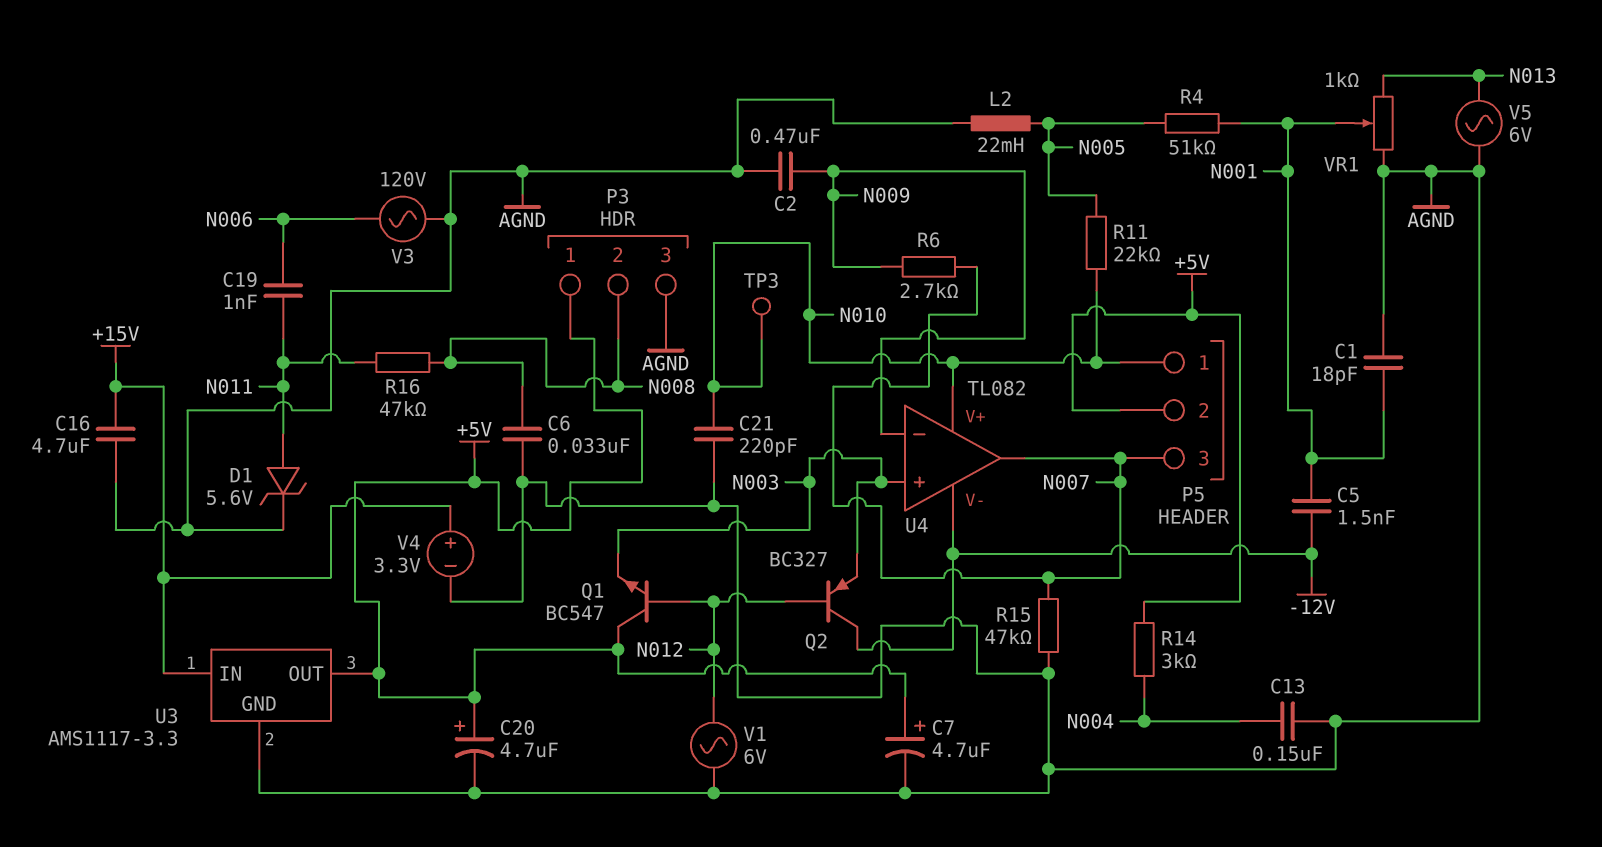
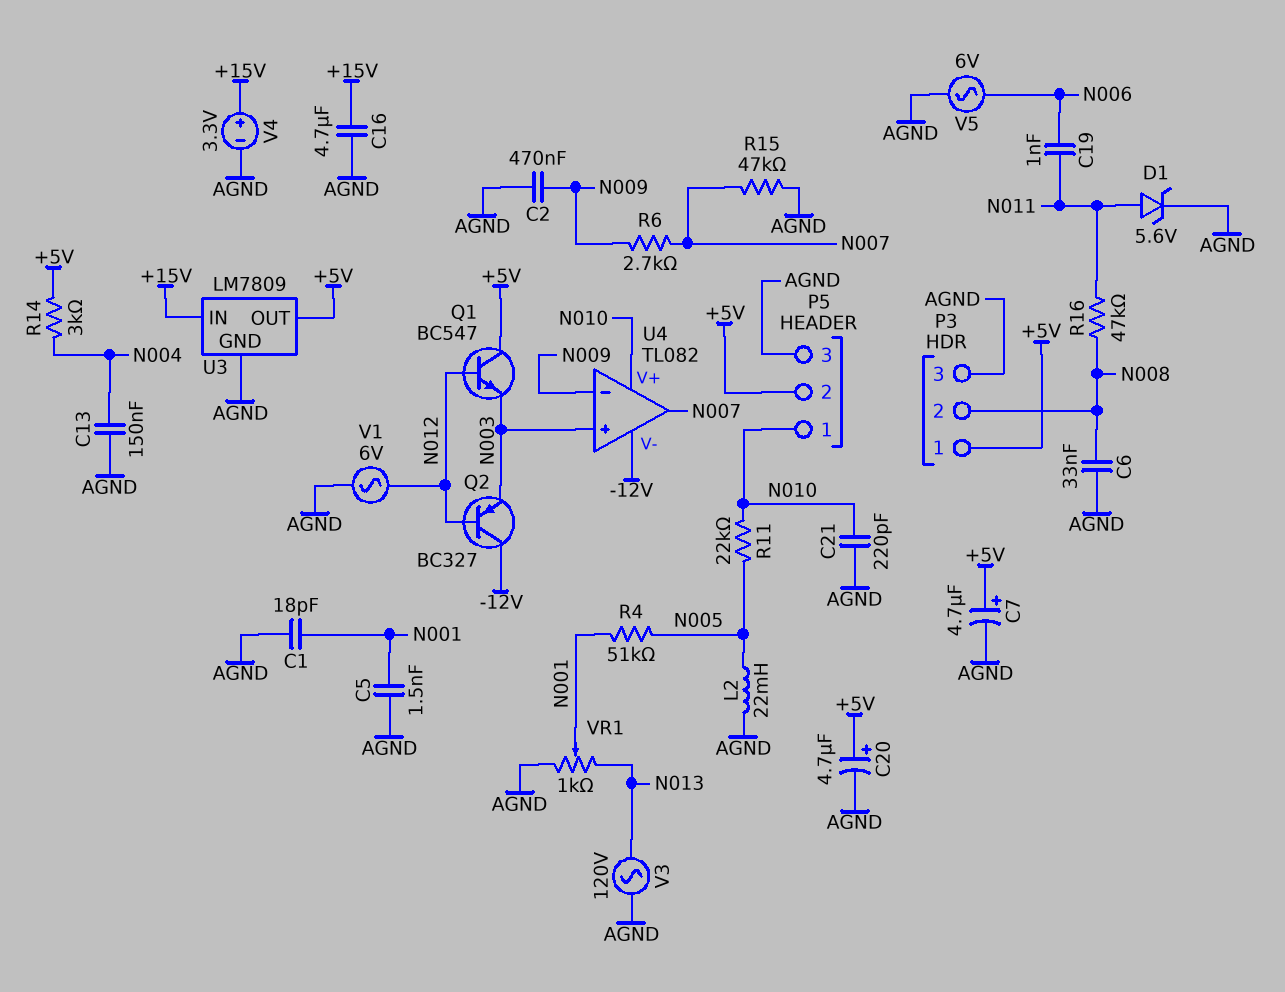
C5: 1.5nF (-12V, N001) -> 1.5nF (AGND, N001)
P5 pin 3: N007 -> AGND
TP3: test point (N010) -> none
U3: AMS1117-3.3 -> LM7809
V3: AC 120V (AGND, N006) -> AC 120V (AGND, N013)
V5: AC 6V (AGND, N013) -> AC 6V (AGND, N006)

